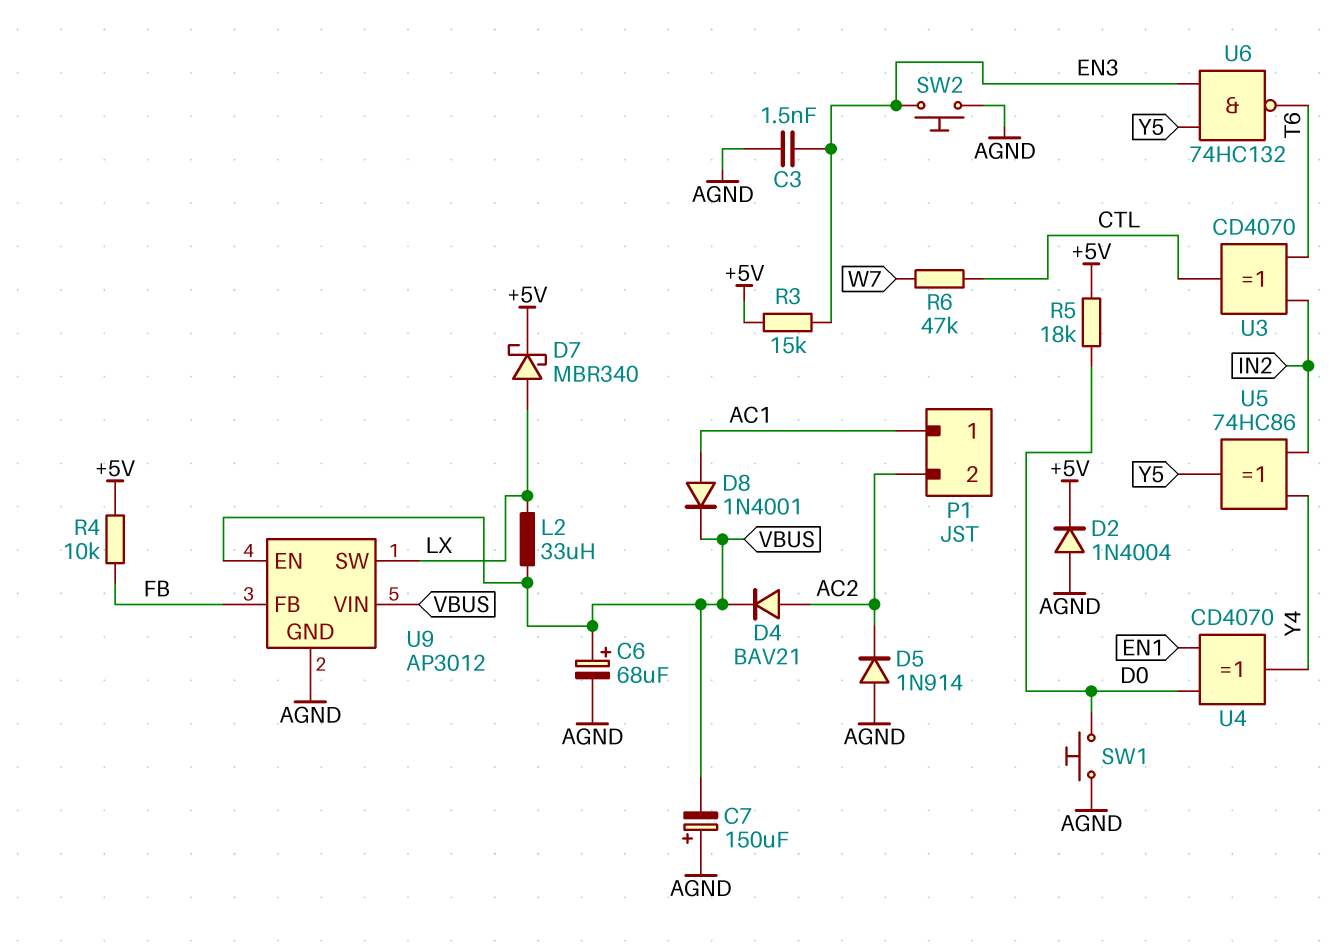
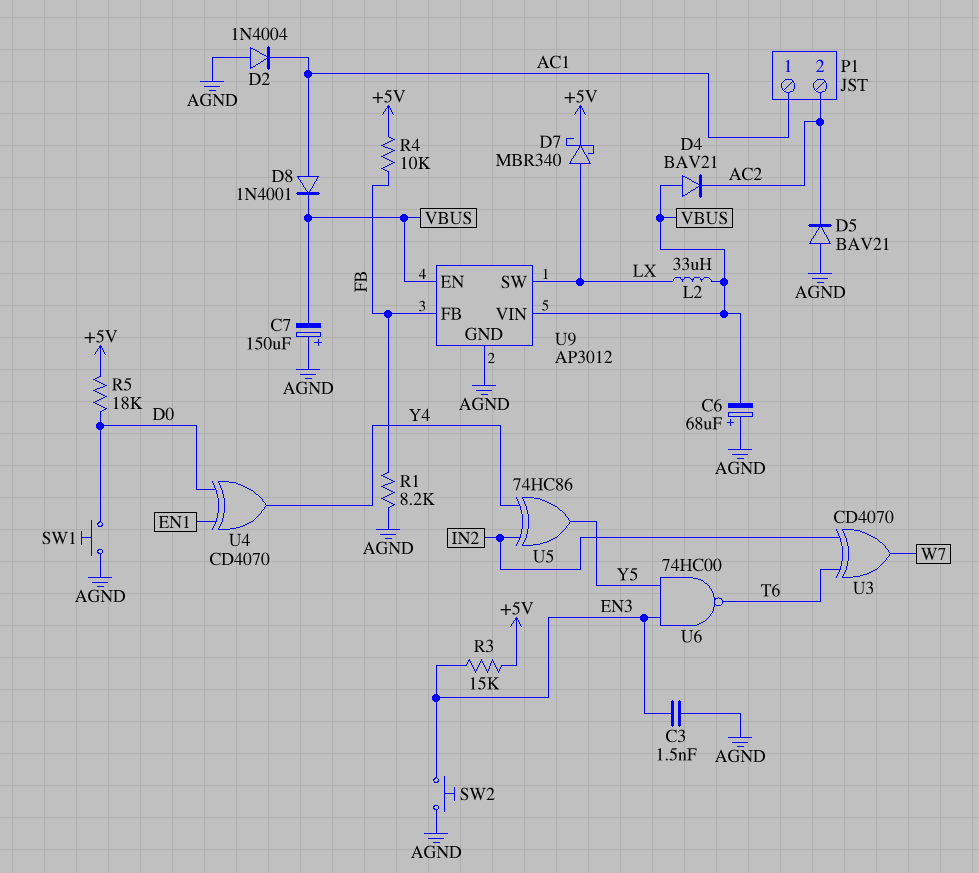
C6: 68uF (plus VBUS, minus AGND) -> 68uF (plus AGND, minus VBUS)
D2: diode 1N4004 (A AGND, K +5V) -> diode 1N4004 (A AGND, K AC1)
D4: diode BAV21 (A AC2, K VBUS) -> diode BAV21 (A VBUS, K AC2)
D5: diode 1N914 (A AGND, K AC2) -> diode BAV21 (A AGND, K AC2)
R1: none -> 8.2k (AGND, FB)
R6: 47k (CTL, W7) -> none
U3: XOR CD4070 (in IN2, in T6, out CTL) -> XOR CD4070 (in IN2, in T6, out W7)
U6: NAND 74HC132 (in EN3, in Y5, out T6) -> NAND 74HC00 (in EN3, in Y5, out T6)

